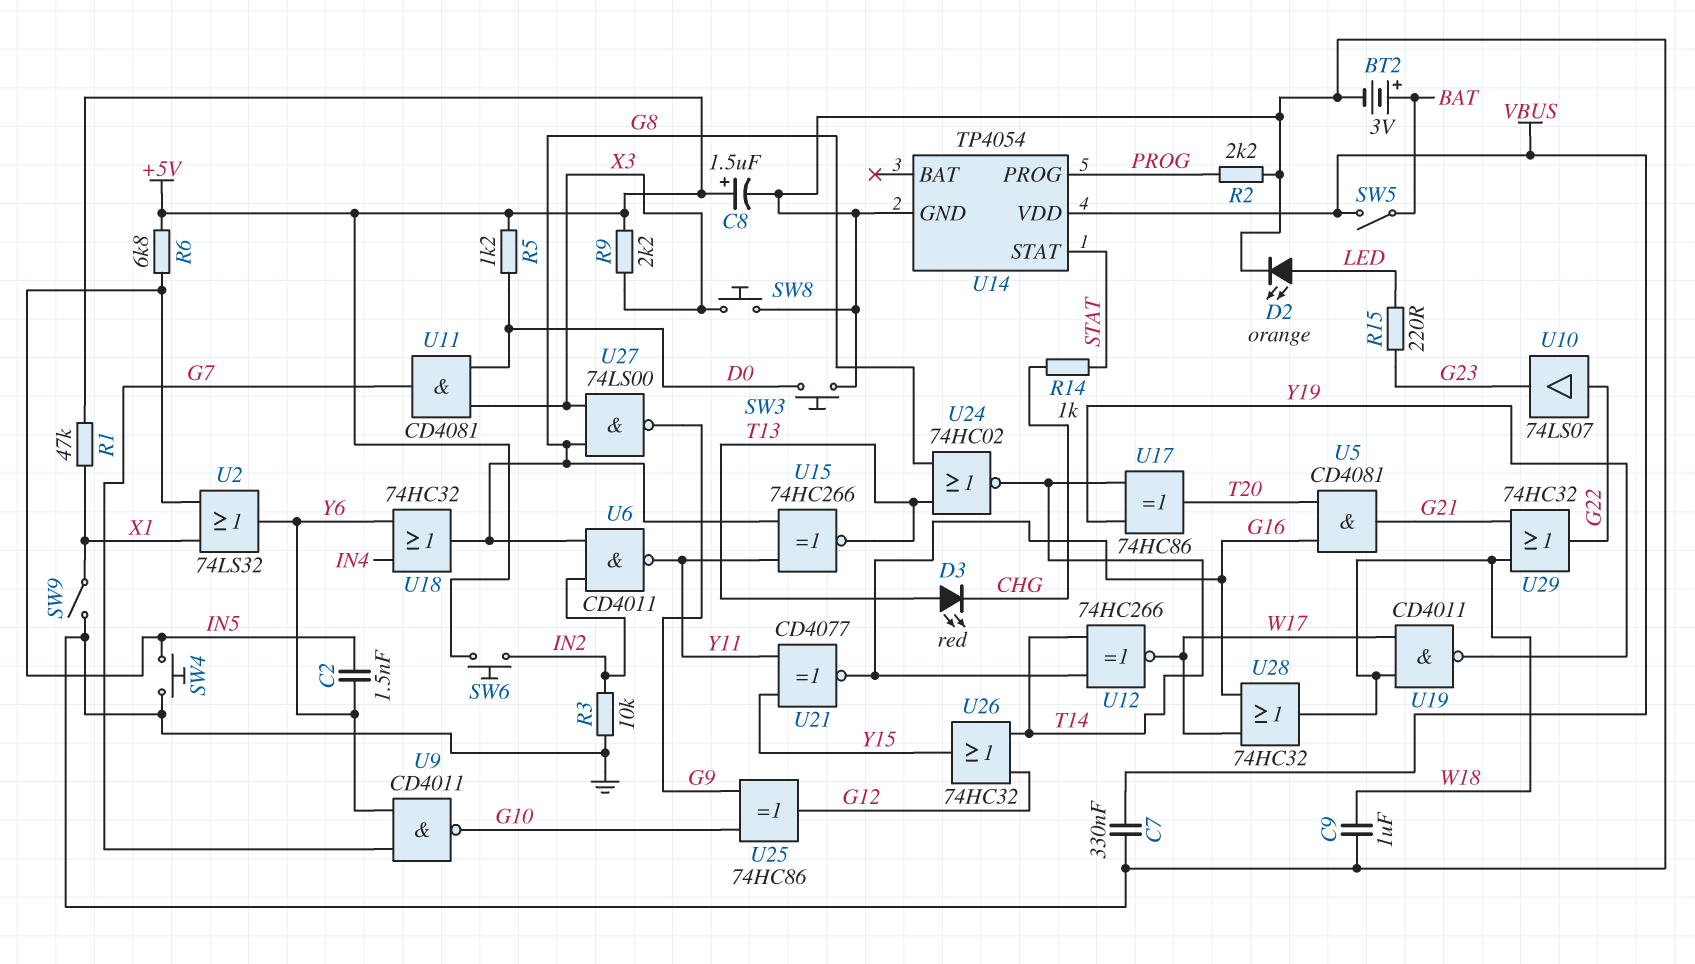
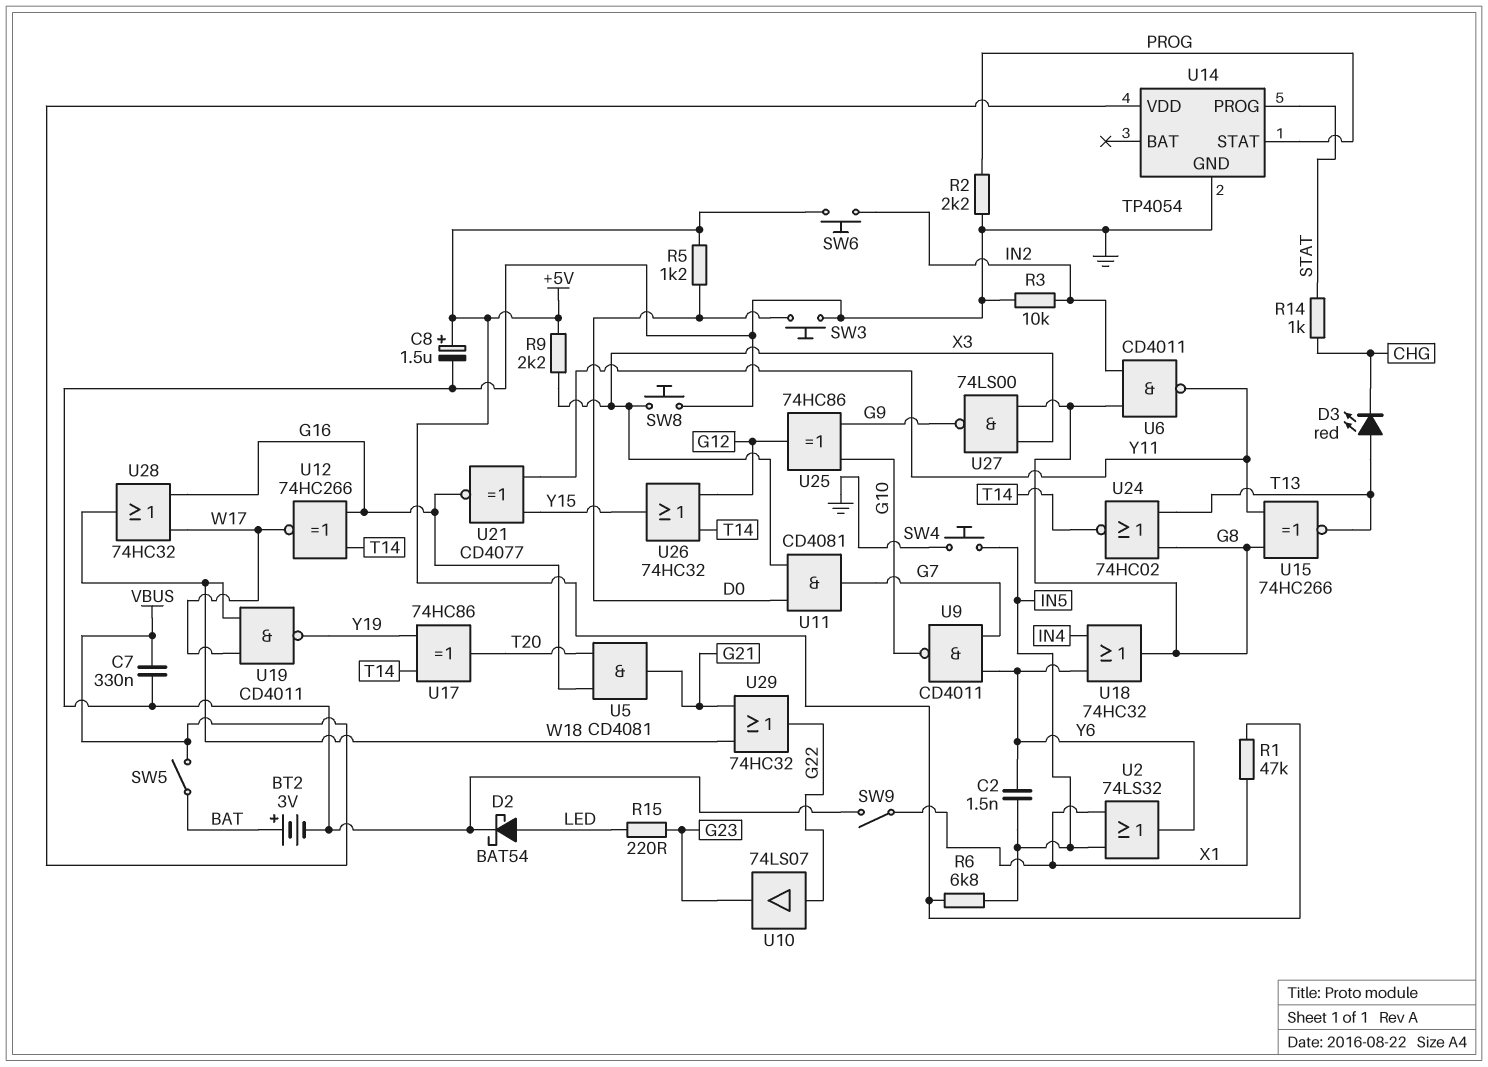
C9: 1uF (GND, W18) -> none
D2: LED orange (A LED, K GND) -> schottky BAT54 (A LED, K GND)
U14 pin PROG: PROG -> STAT
U14 pin STAT: STAT -> PROG

